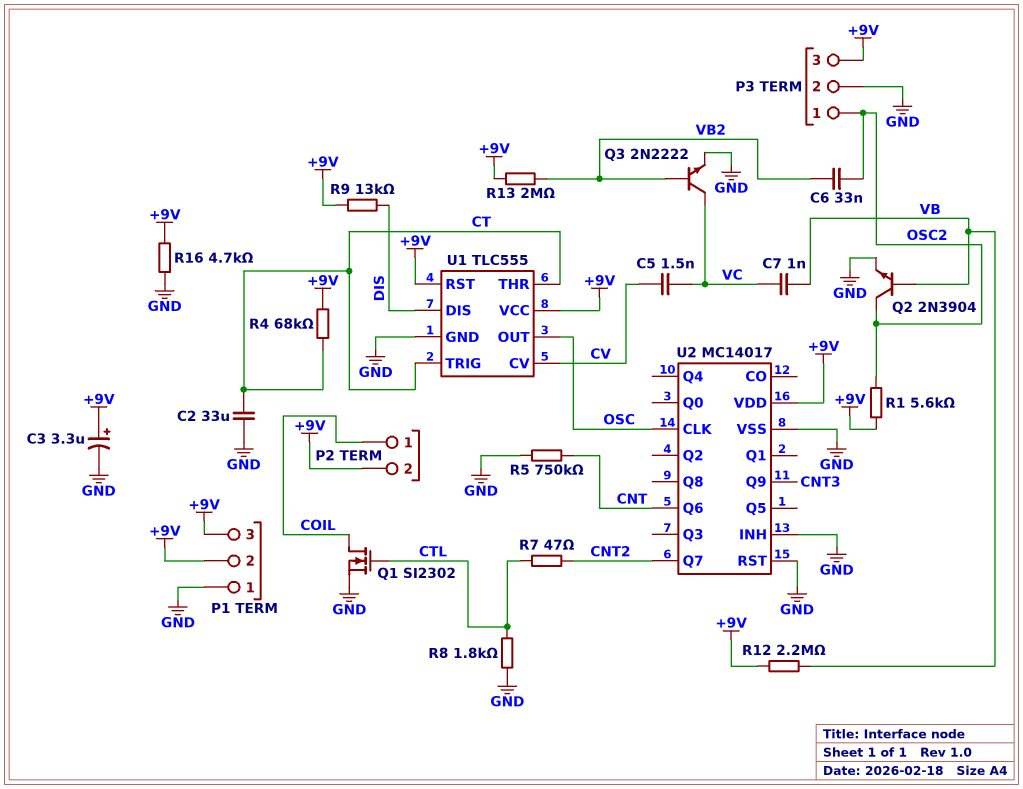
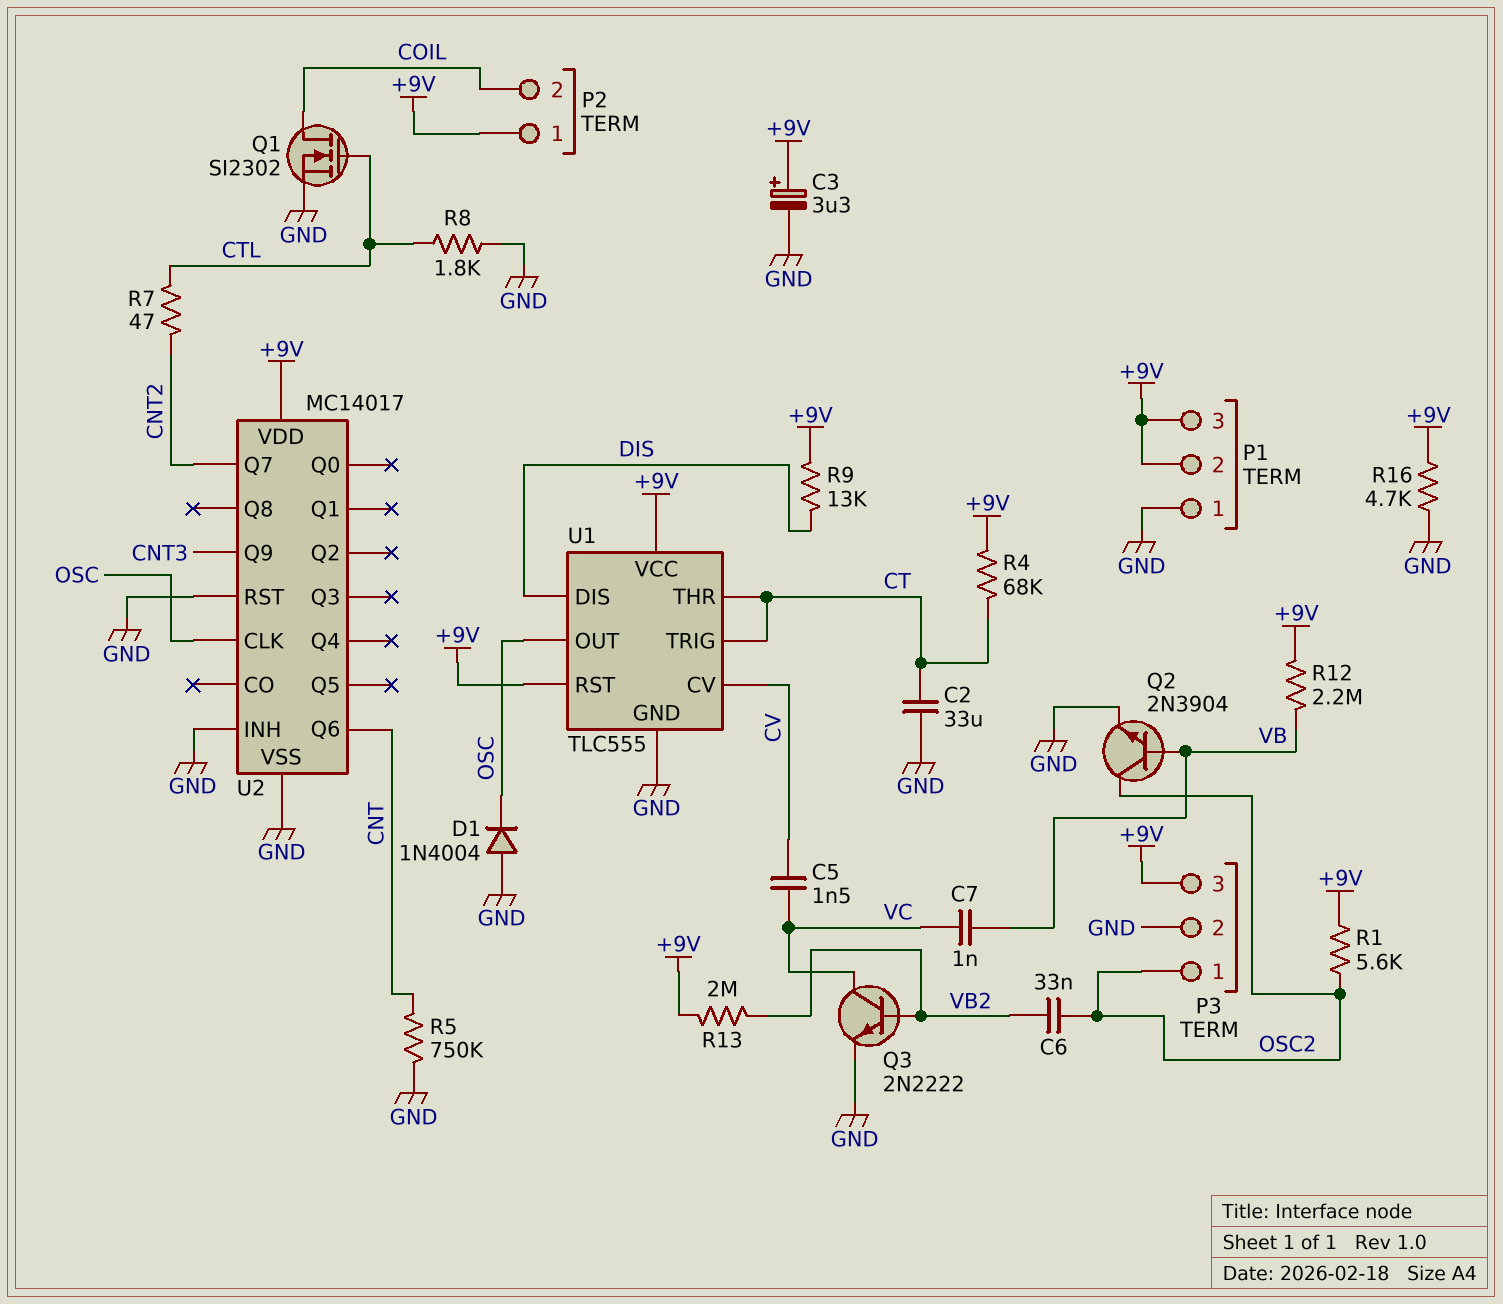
D1: none -> diode 1N4004 (A GND, K OSC)
P2 pin 1: COIL -> +9V
P2 pin 2: +9V -> COIL

